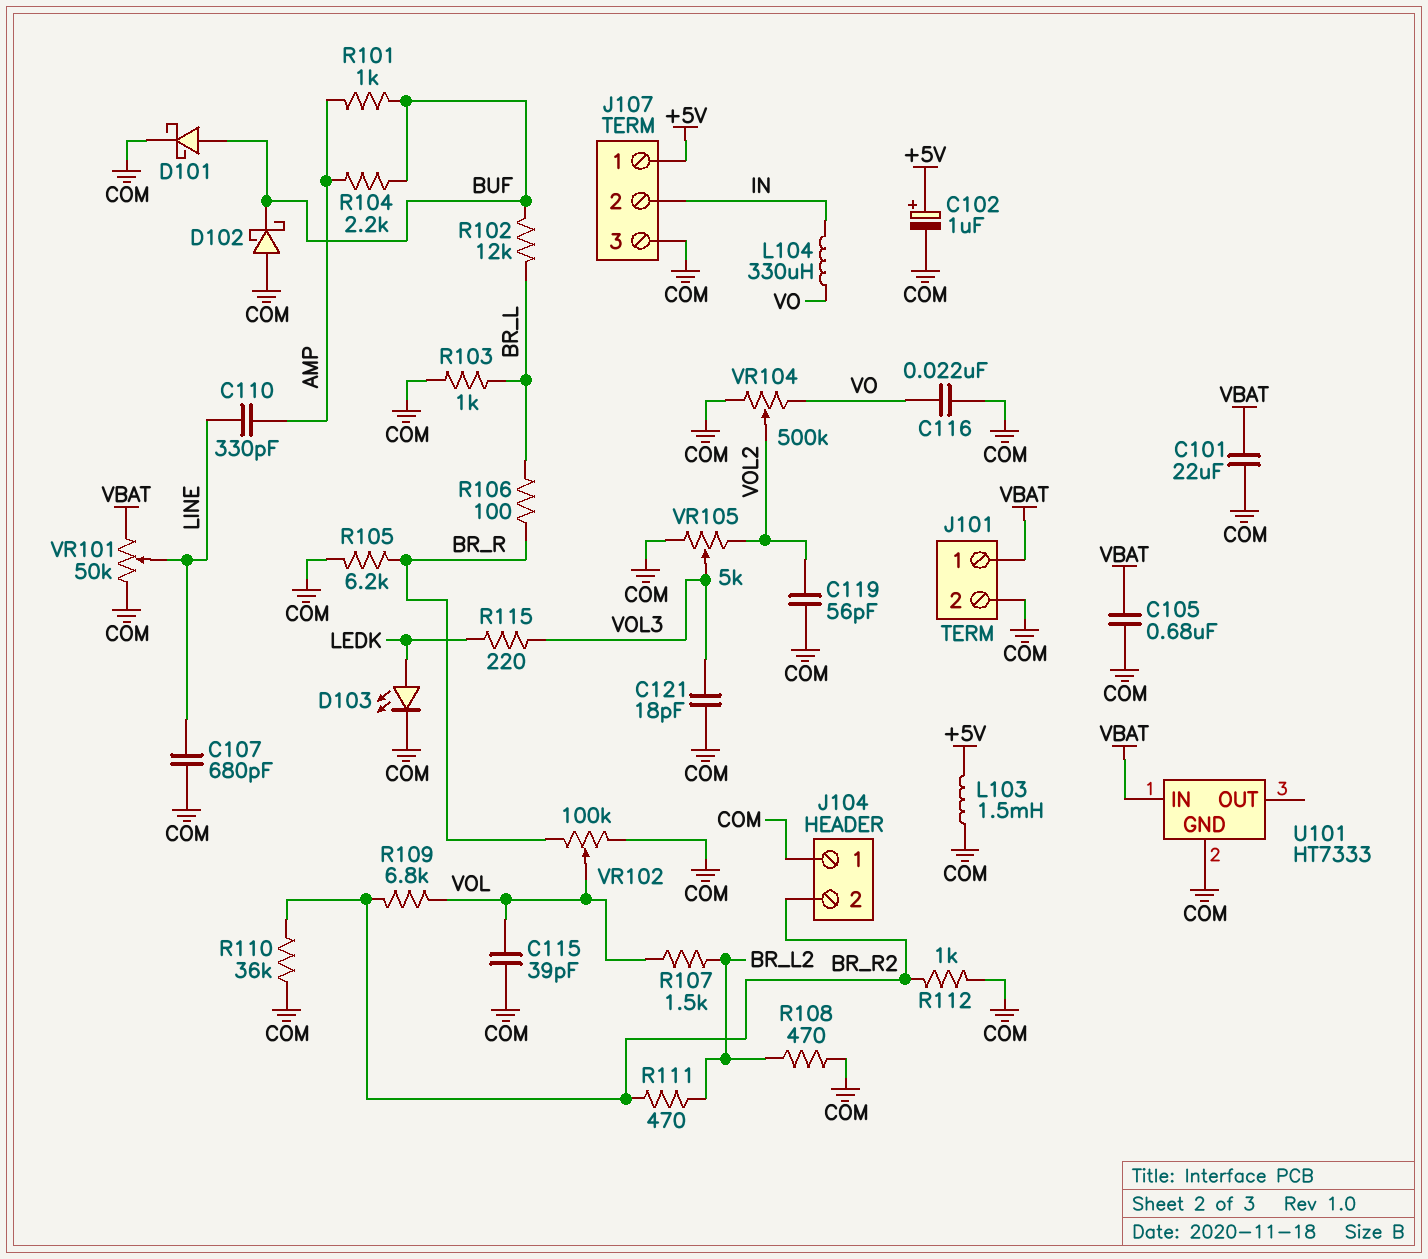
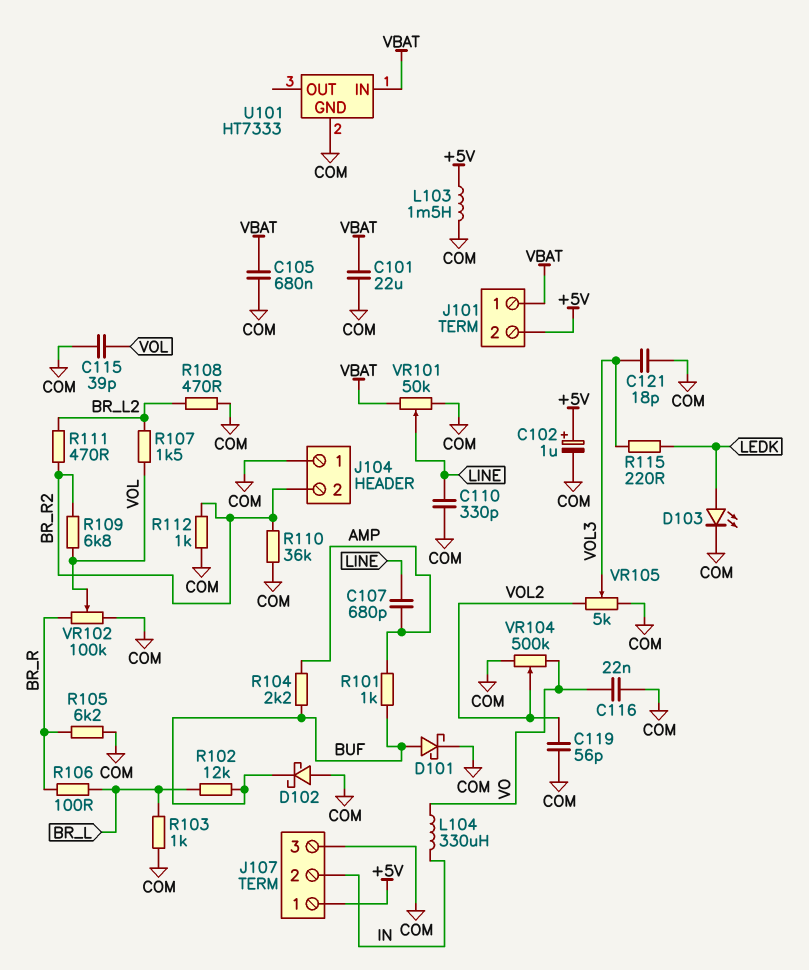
C107: 680pF (COM, LINE) -> 680pF (AMP, LINE)
C110: 330pF (AMP, LINE) -> 330pF (COM, LINE)
J101 pin 2: COM -> +5V

